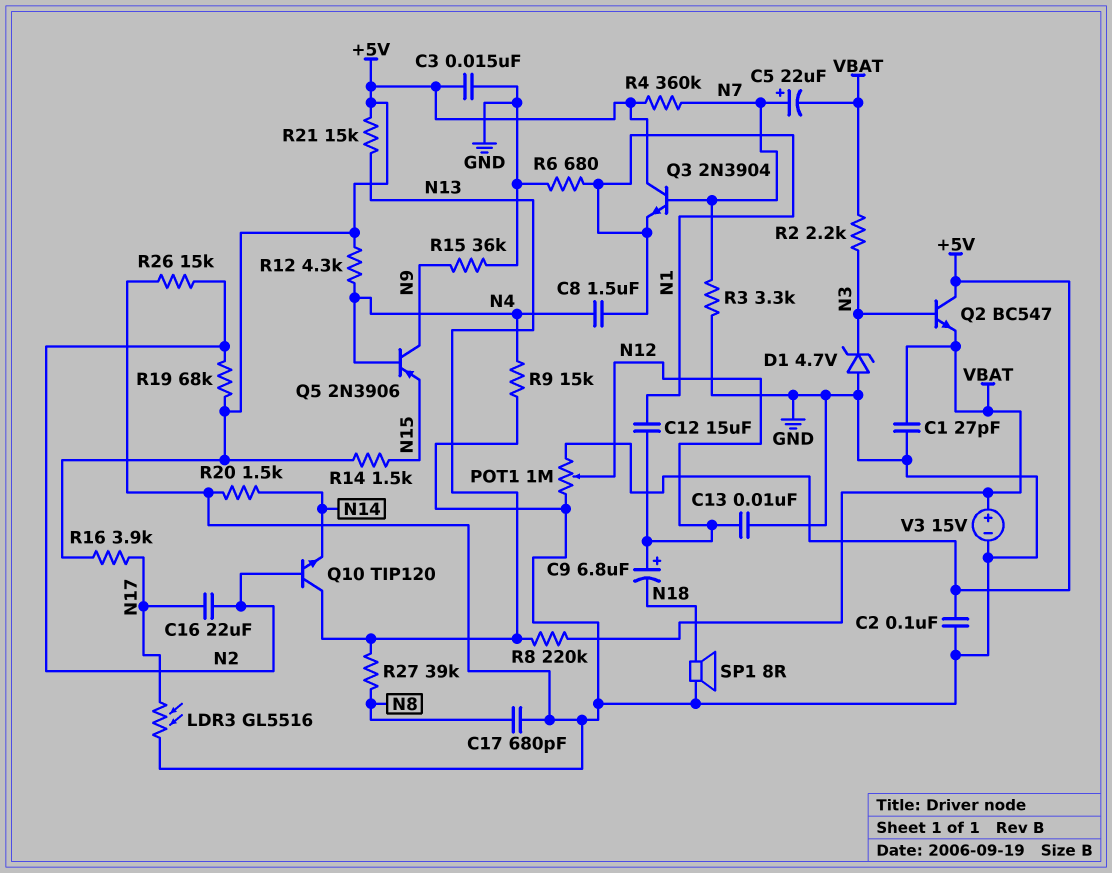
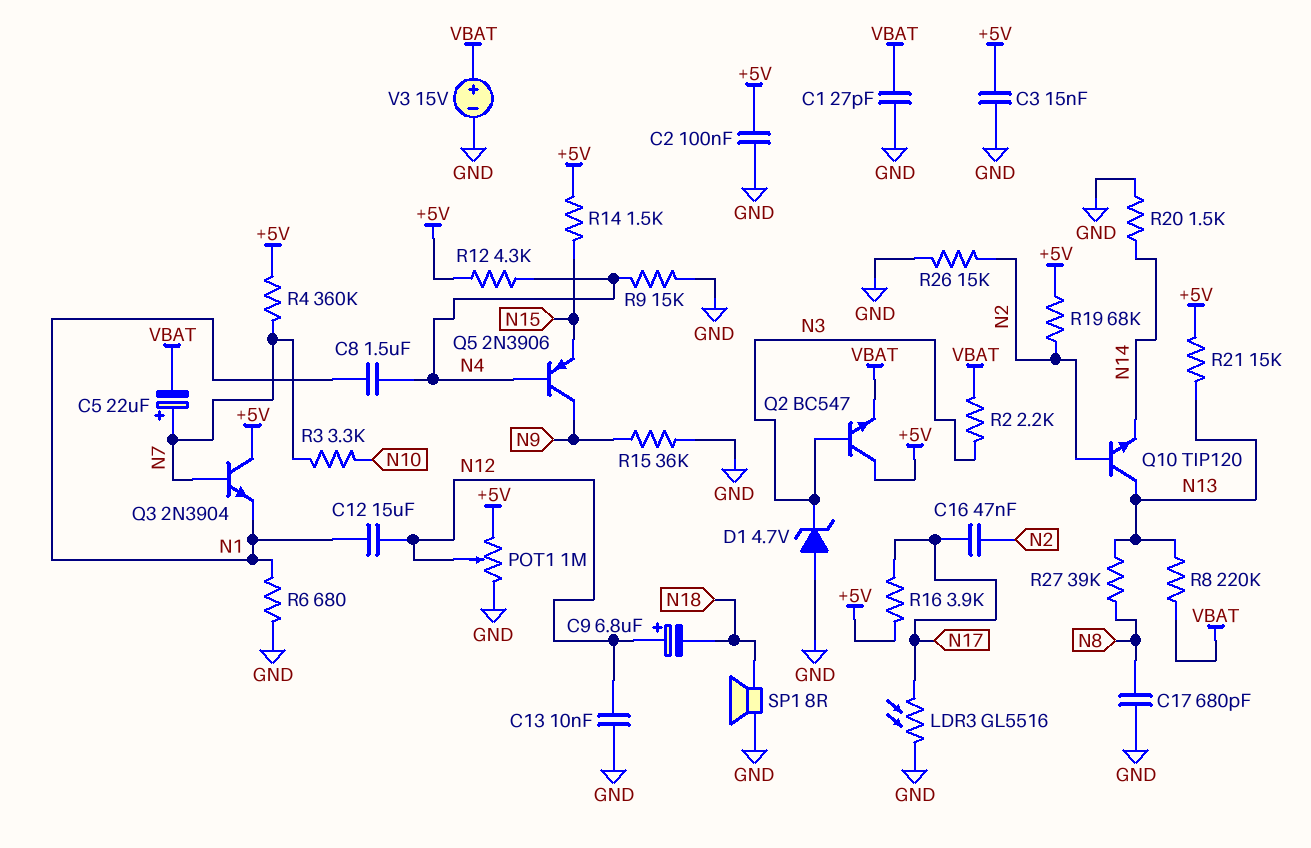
C16: 22uF (N2, N17) -> 47nF (N2, N17)
R3: 3.3k (GND, N7) -> 3.3k (N7, N10)

